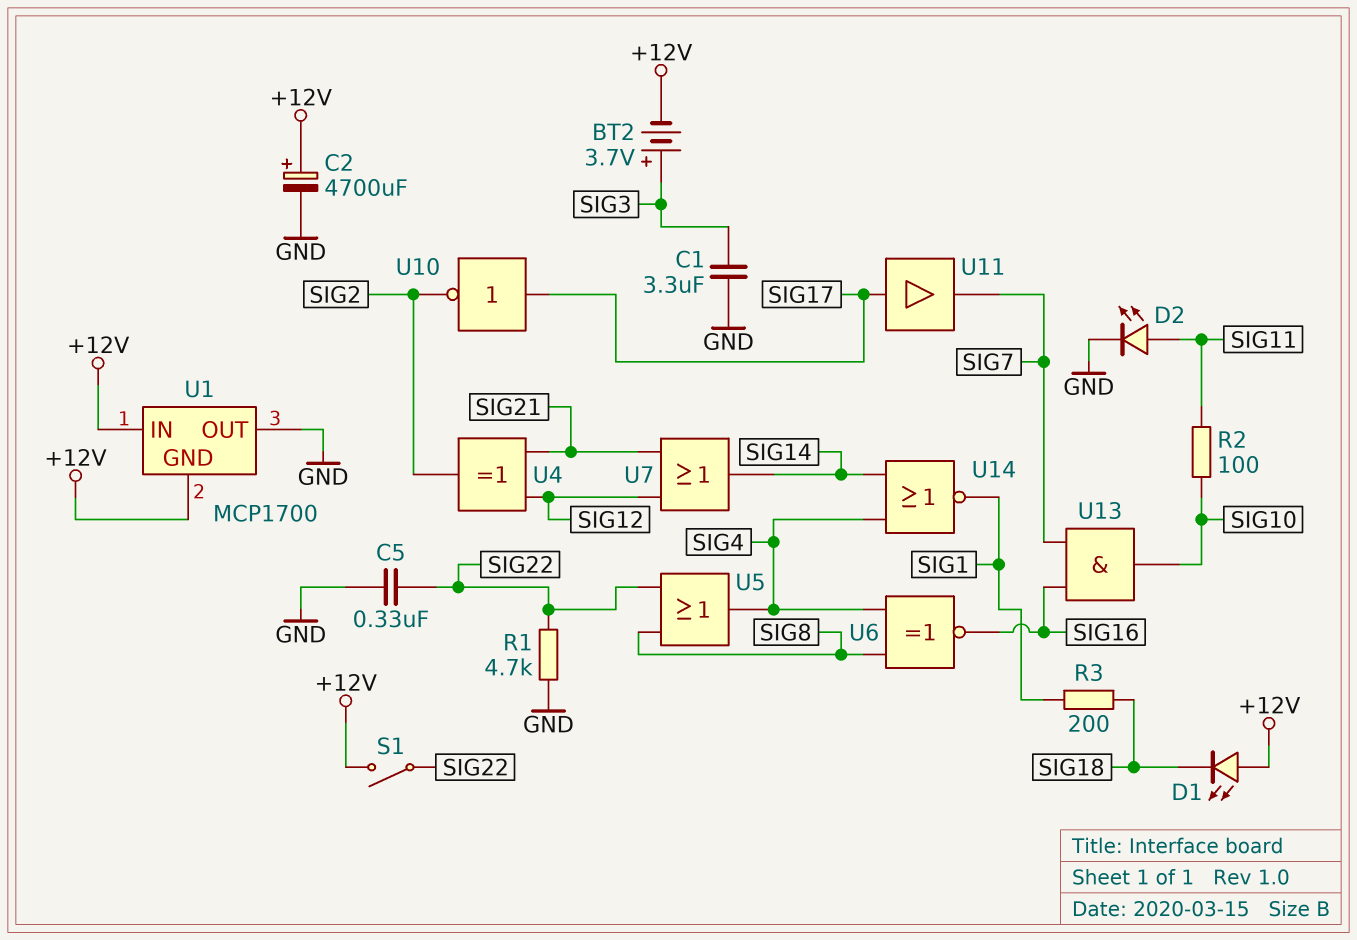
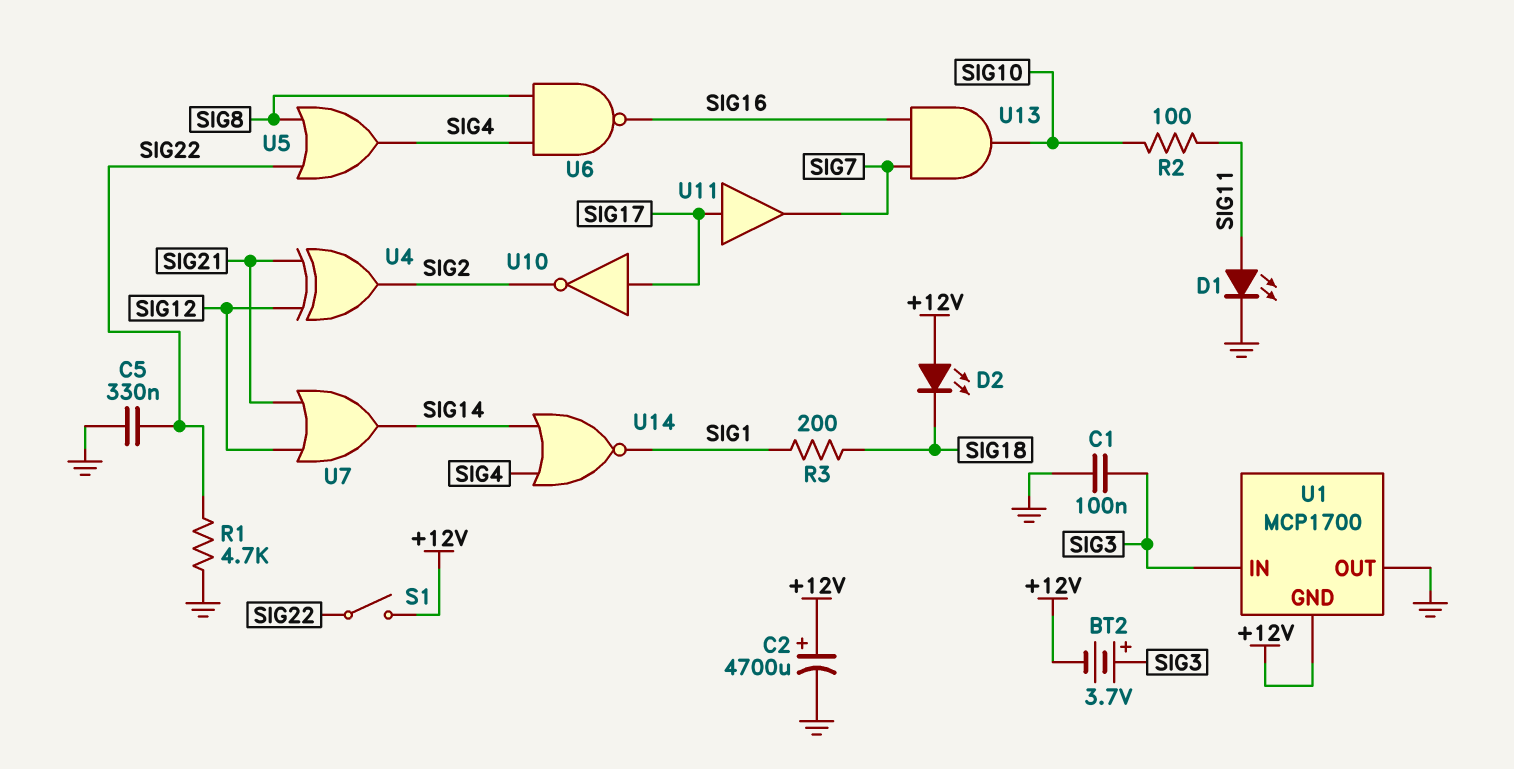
C1: 3.3uF (GND, SIG3) -> 100nF (GND, SIG3)
D1: LED (A +12V, K SIG18) -> LED (A SIG11, K GND)
D2: LED (A SIG11, K GND) -> LED (A +12V, K SIG18)
U1 pin IN: +12V -> SIG3
U6: XNOR (in SIG4, in SIG8, out SIG16) -> NAND (in SIG4, in SIG8, out SIG16)

